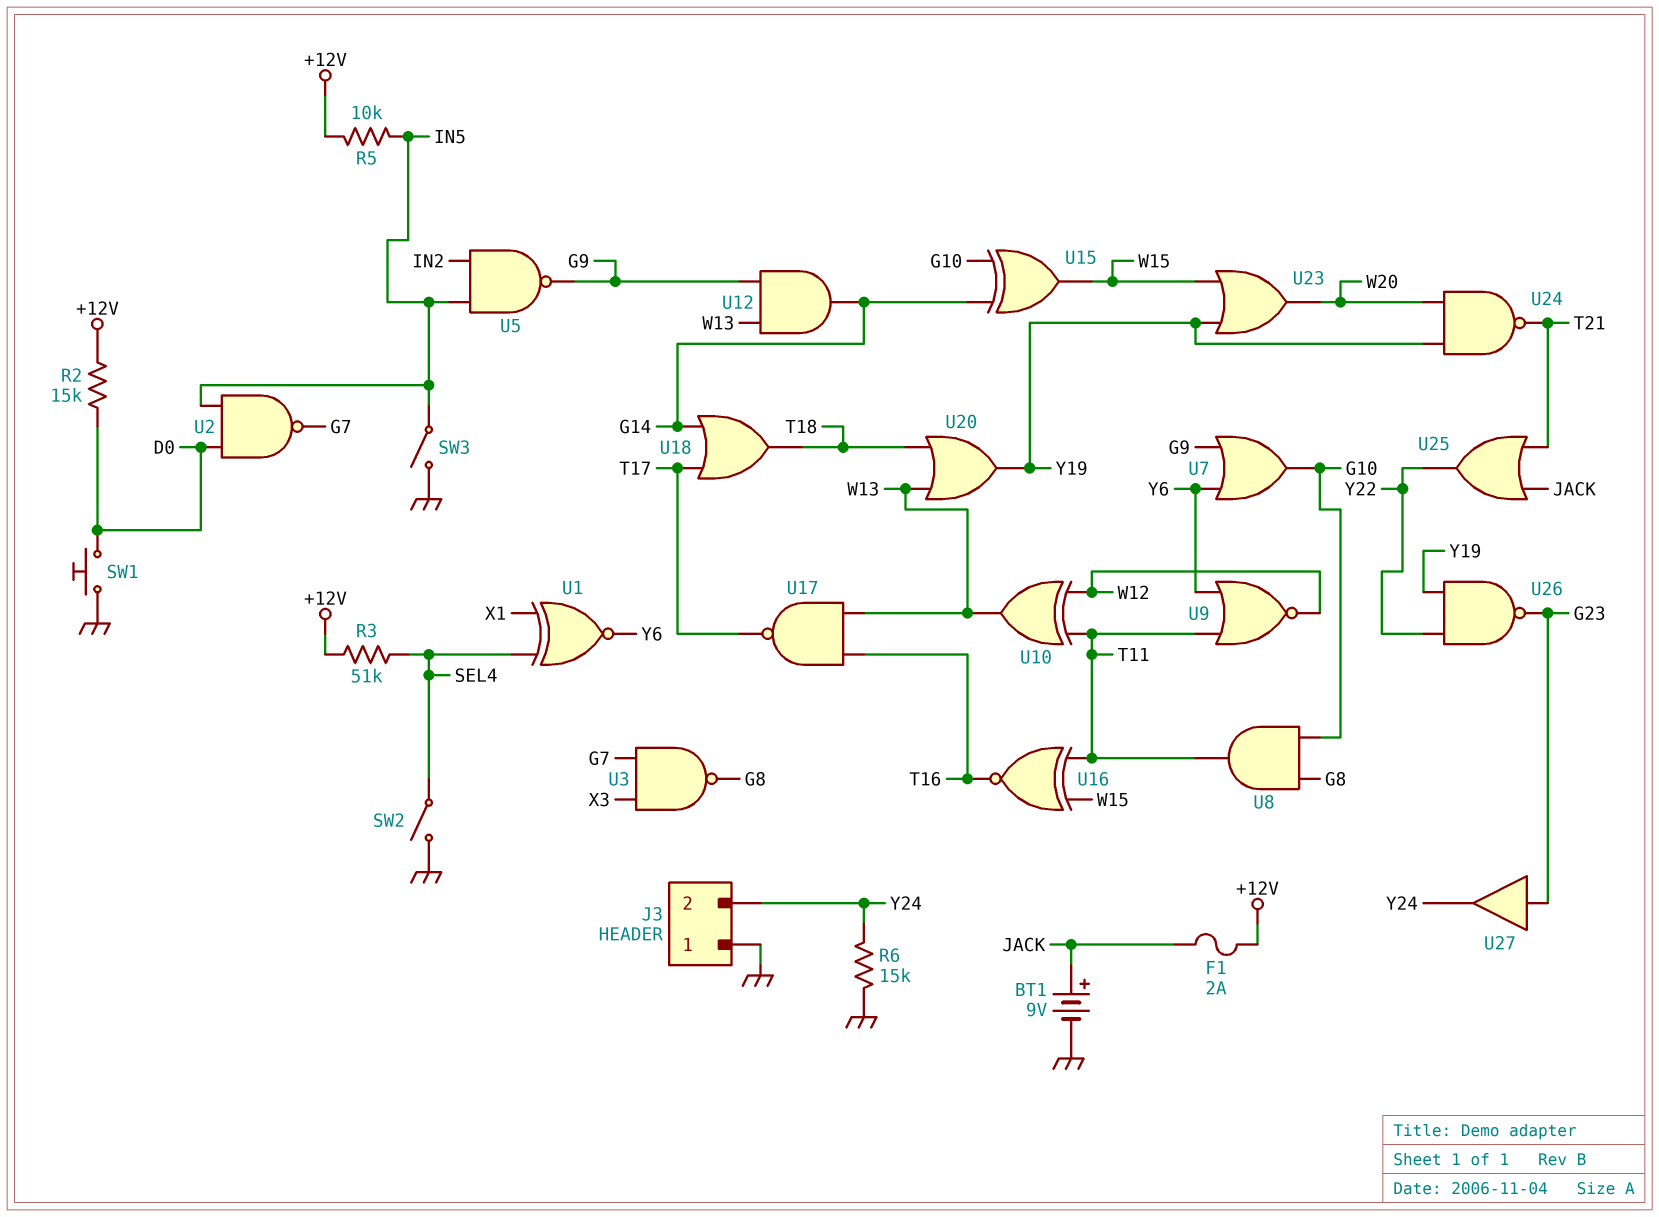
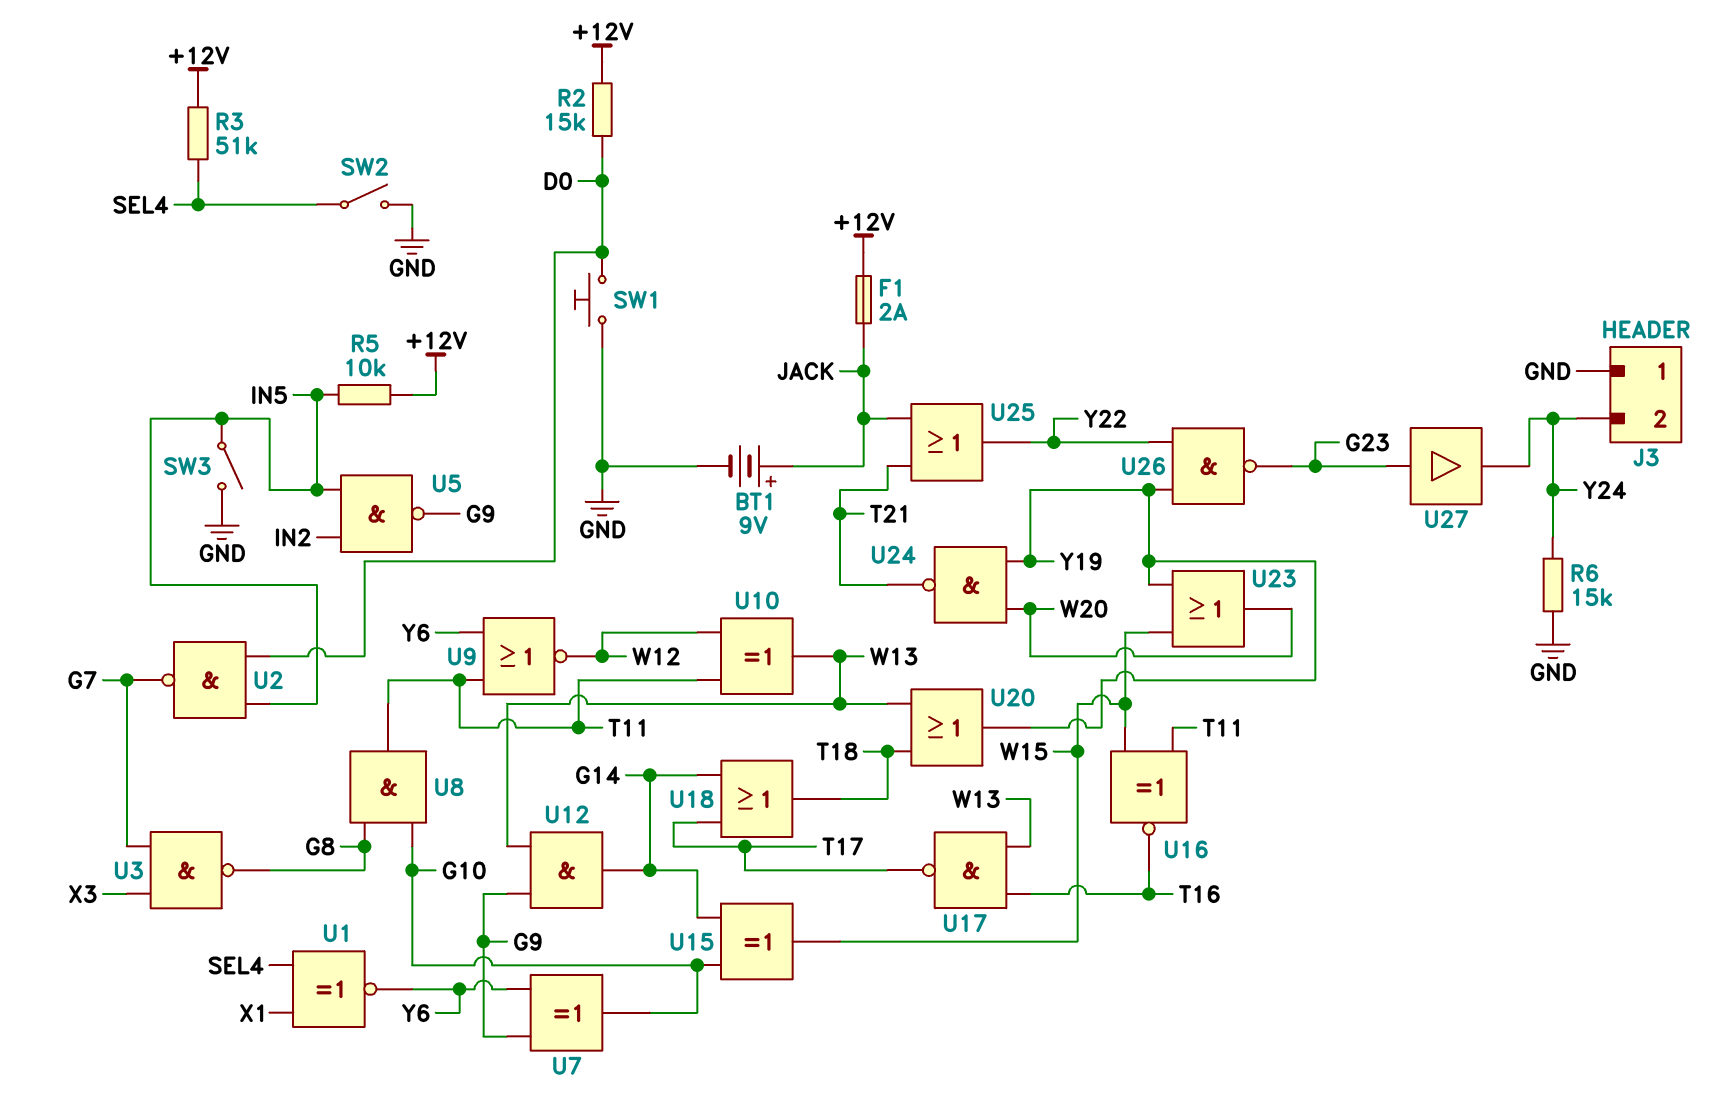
U7: OR (in G9, in Y6, out G10) -> XOR (in G9, in Y6, out G10)

